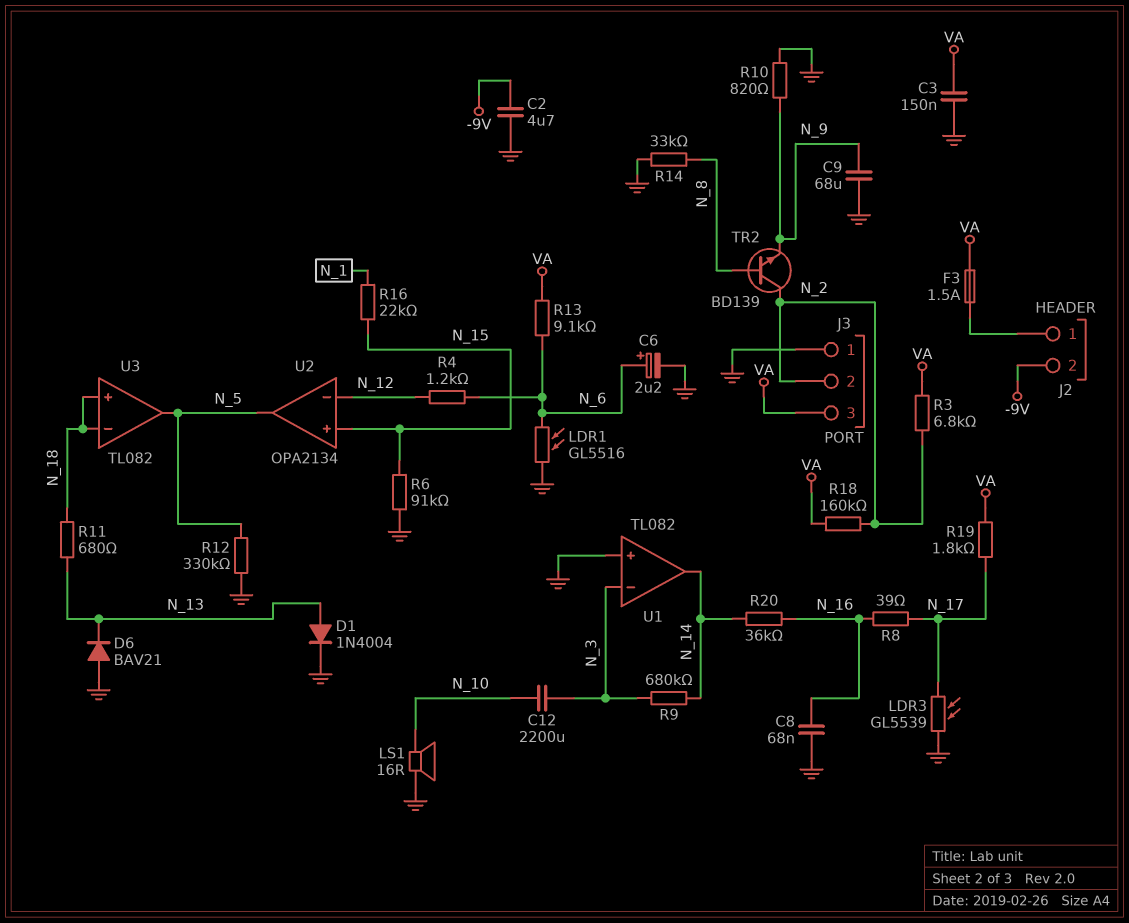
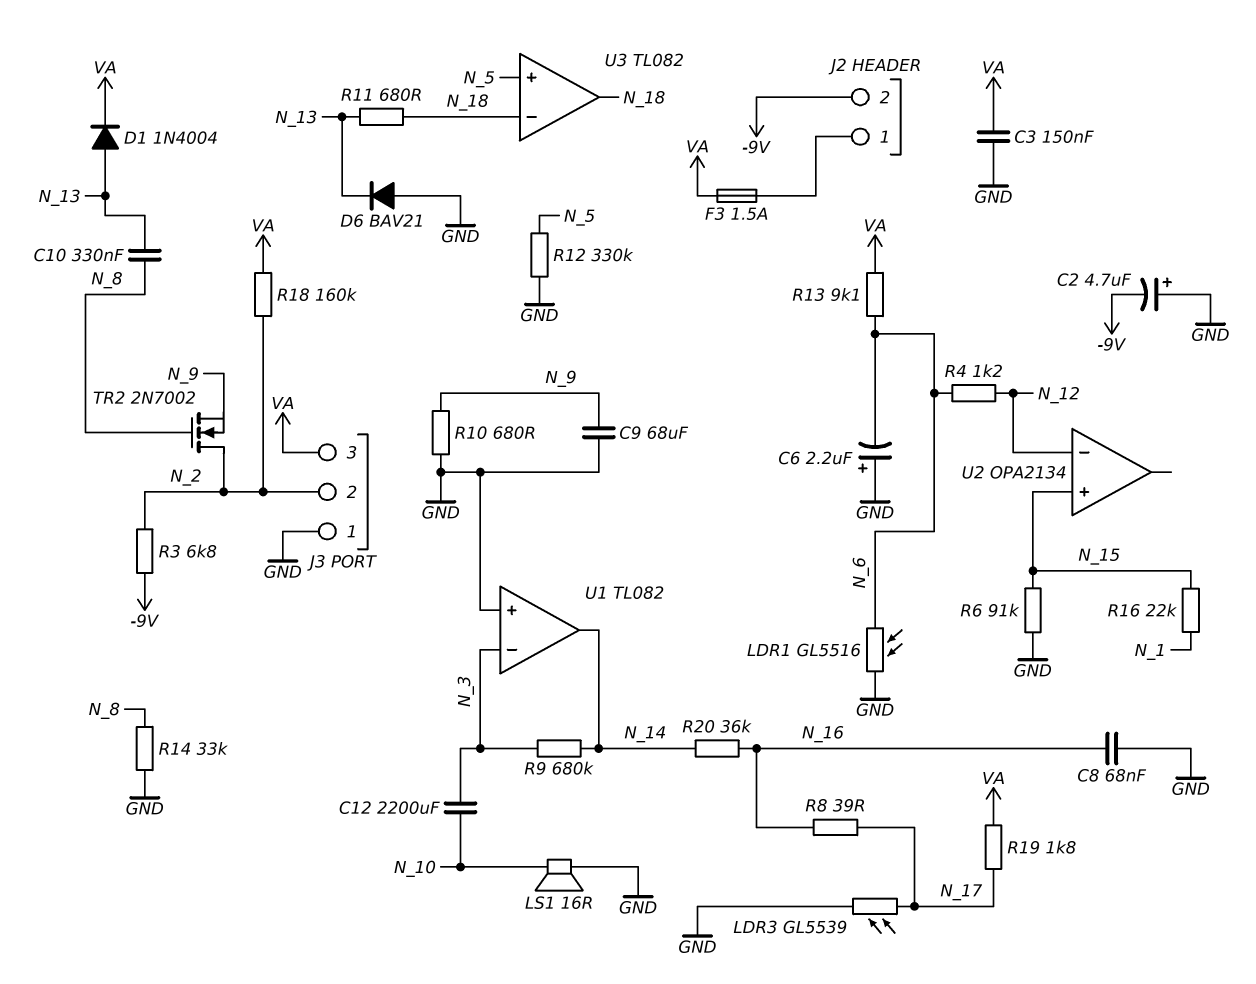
C2: 4.7uF (-9V, GND) -> 4.7uF (plus GND, minus -9V)
C6: 2.2uF (plus N_6, minus GND) -> 2.2uF (plus GND, minus N_6)
C10: none -> 330nF (N_8, N_13)
D1: diode 1N4004 (A N_13, K GND) -> diode 1N4004 (A N_13, K VA)
R3: 6.8k (N_2, VA) -> 6.8k (-9V, N_2)
R10: 820 (GND, N_9) -> 680 (GND, N_9)
TR2: NPN BD139 (B N_8, C N_2, E N_9) -> NMOS 2N7002 (G N_8, D N_2, S N_9)
U2 pin out: N_5 -> none
U3 pin in+: N_18 -> N_5
U3 pin out: N_5 -> N_18

